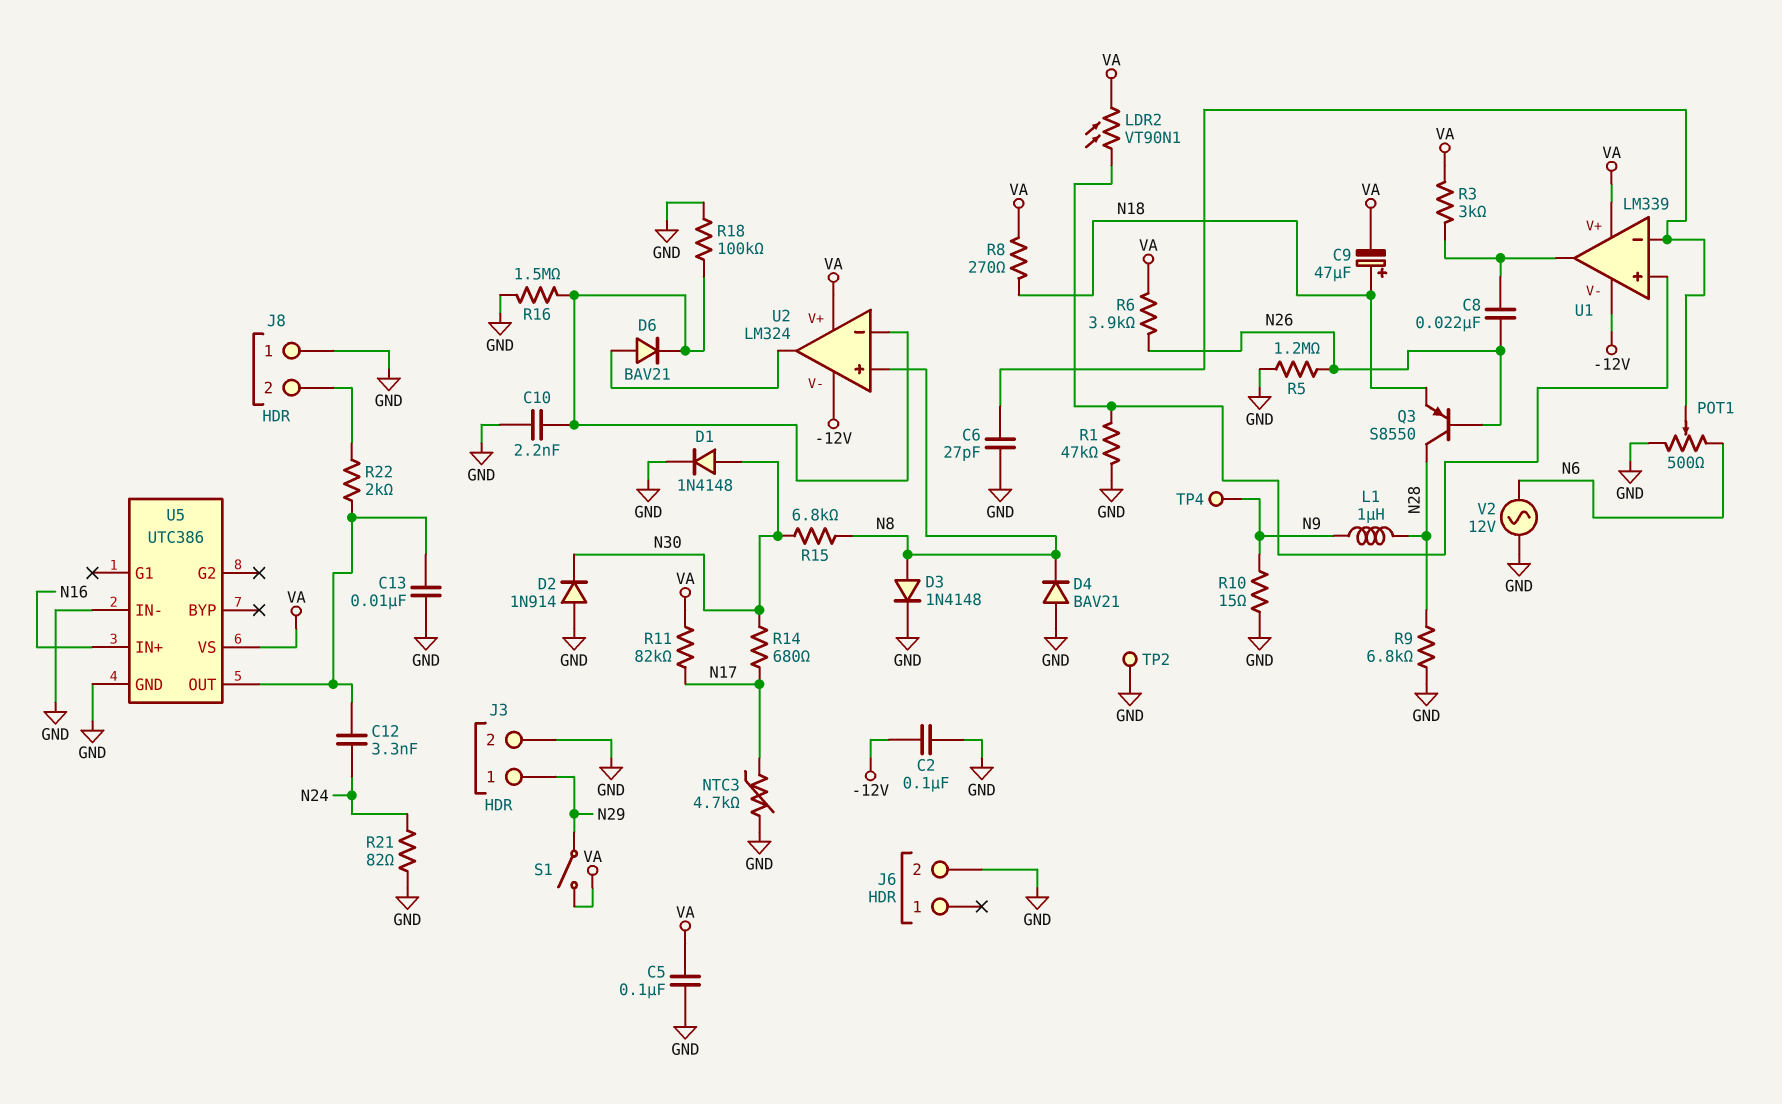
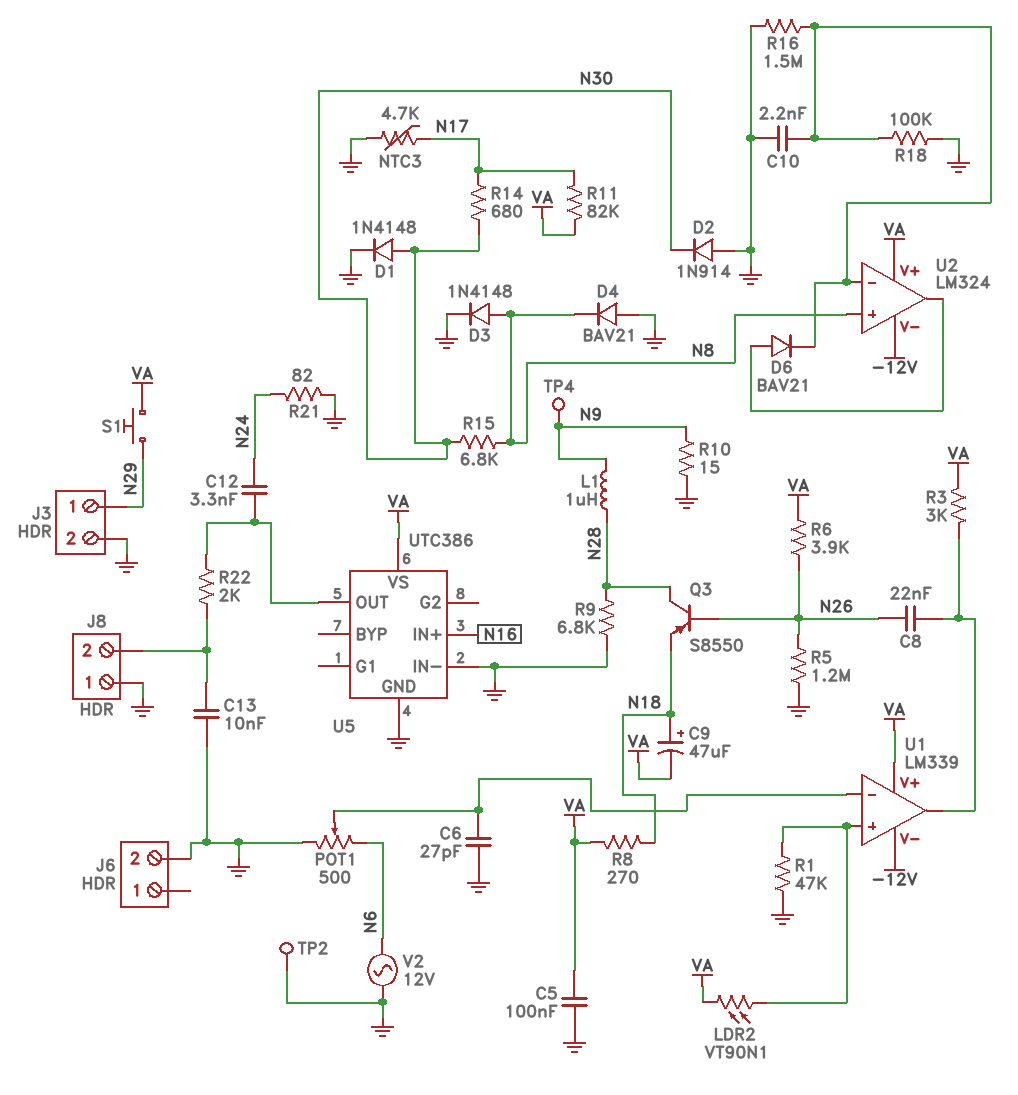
C2: 100nF (-12V, GND) -> none
C13: 10nF (GND, U5/OUT) -> 10nF (GND, J8/2)
S1: switch (N29, VA) -> button (N29, VA)

